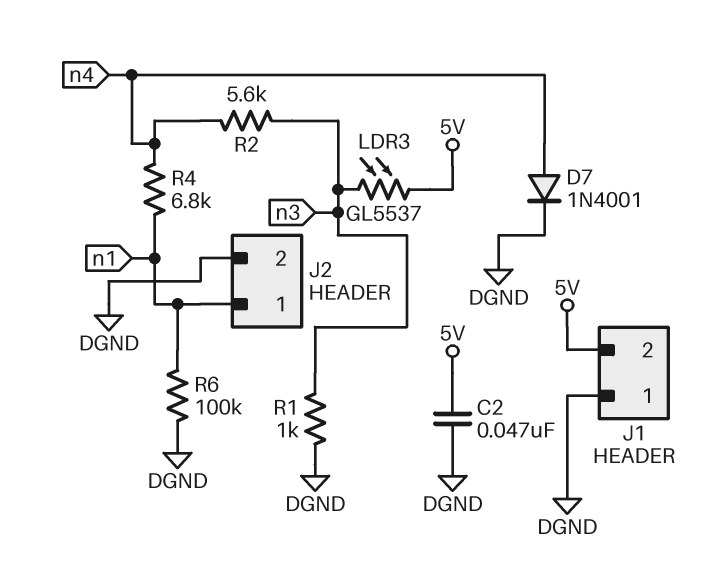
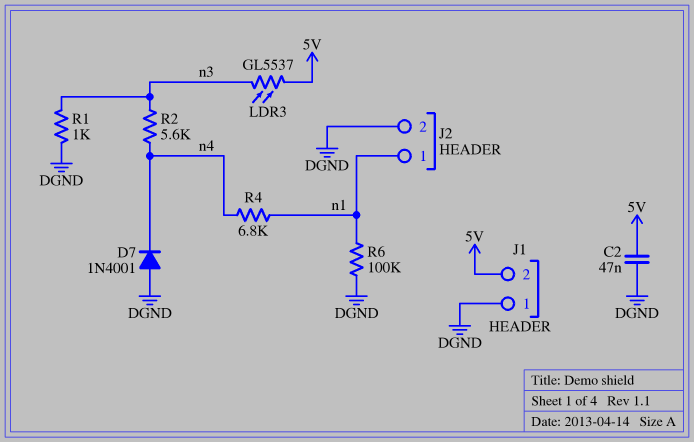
D7: diode 1N4001 (A n4, K DGND) -> diode 1N4001 (A DGND, K n4)

